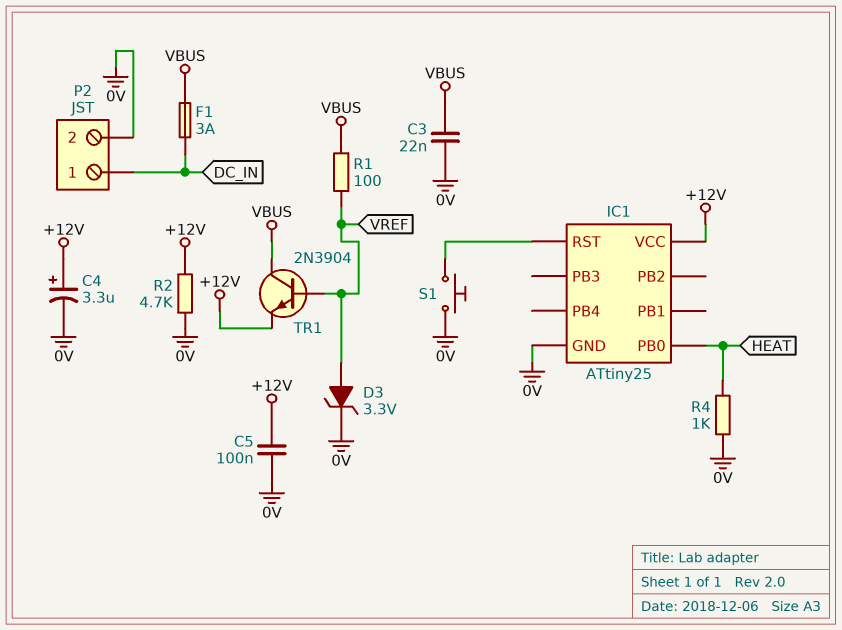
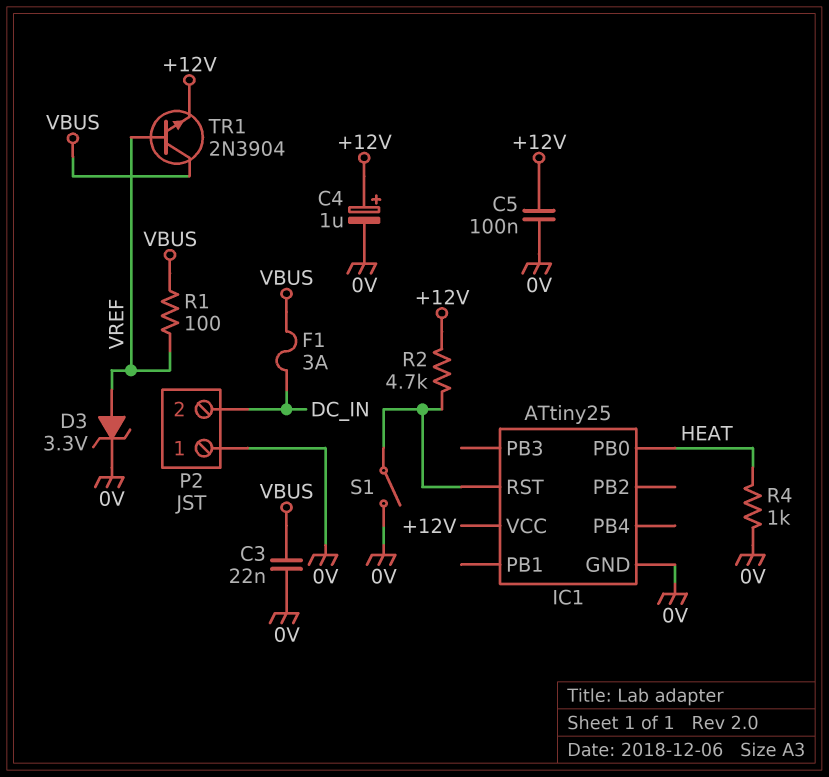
C4: 3.3uF (plus +12V, minus 0V) -> 1uF (plus +12V, minus 0V)
P2 pin 1: DC_IN -> 0V
P2 pin 2: 0V -> DC_IN
R2: 4.7k (+12V, 0V) -> 4.7k (+12V, IC1/RST)
S1: button (0V, IC1/RST) -> switch (0V, IC1/RST)

